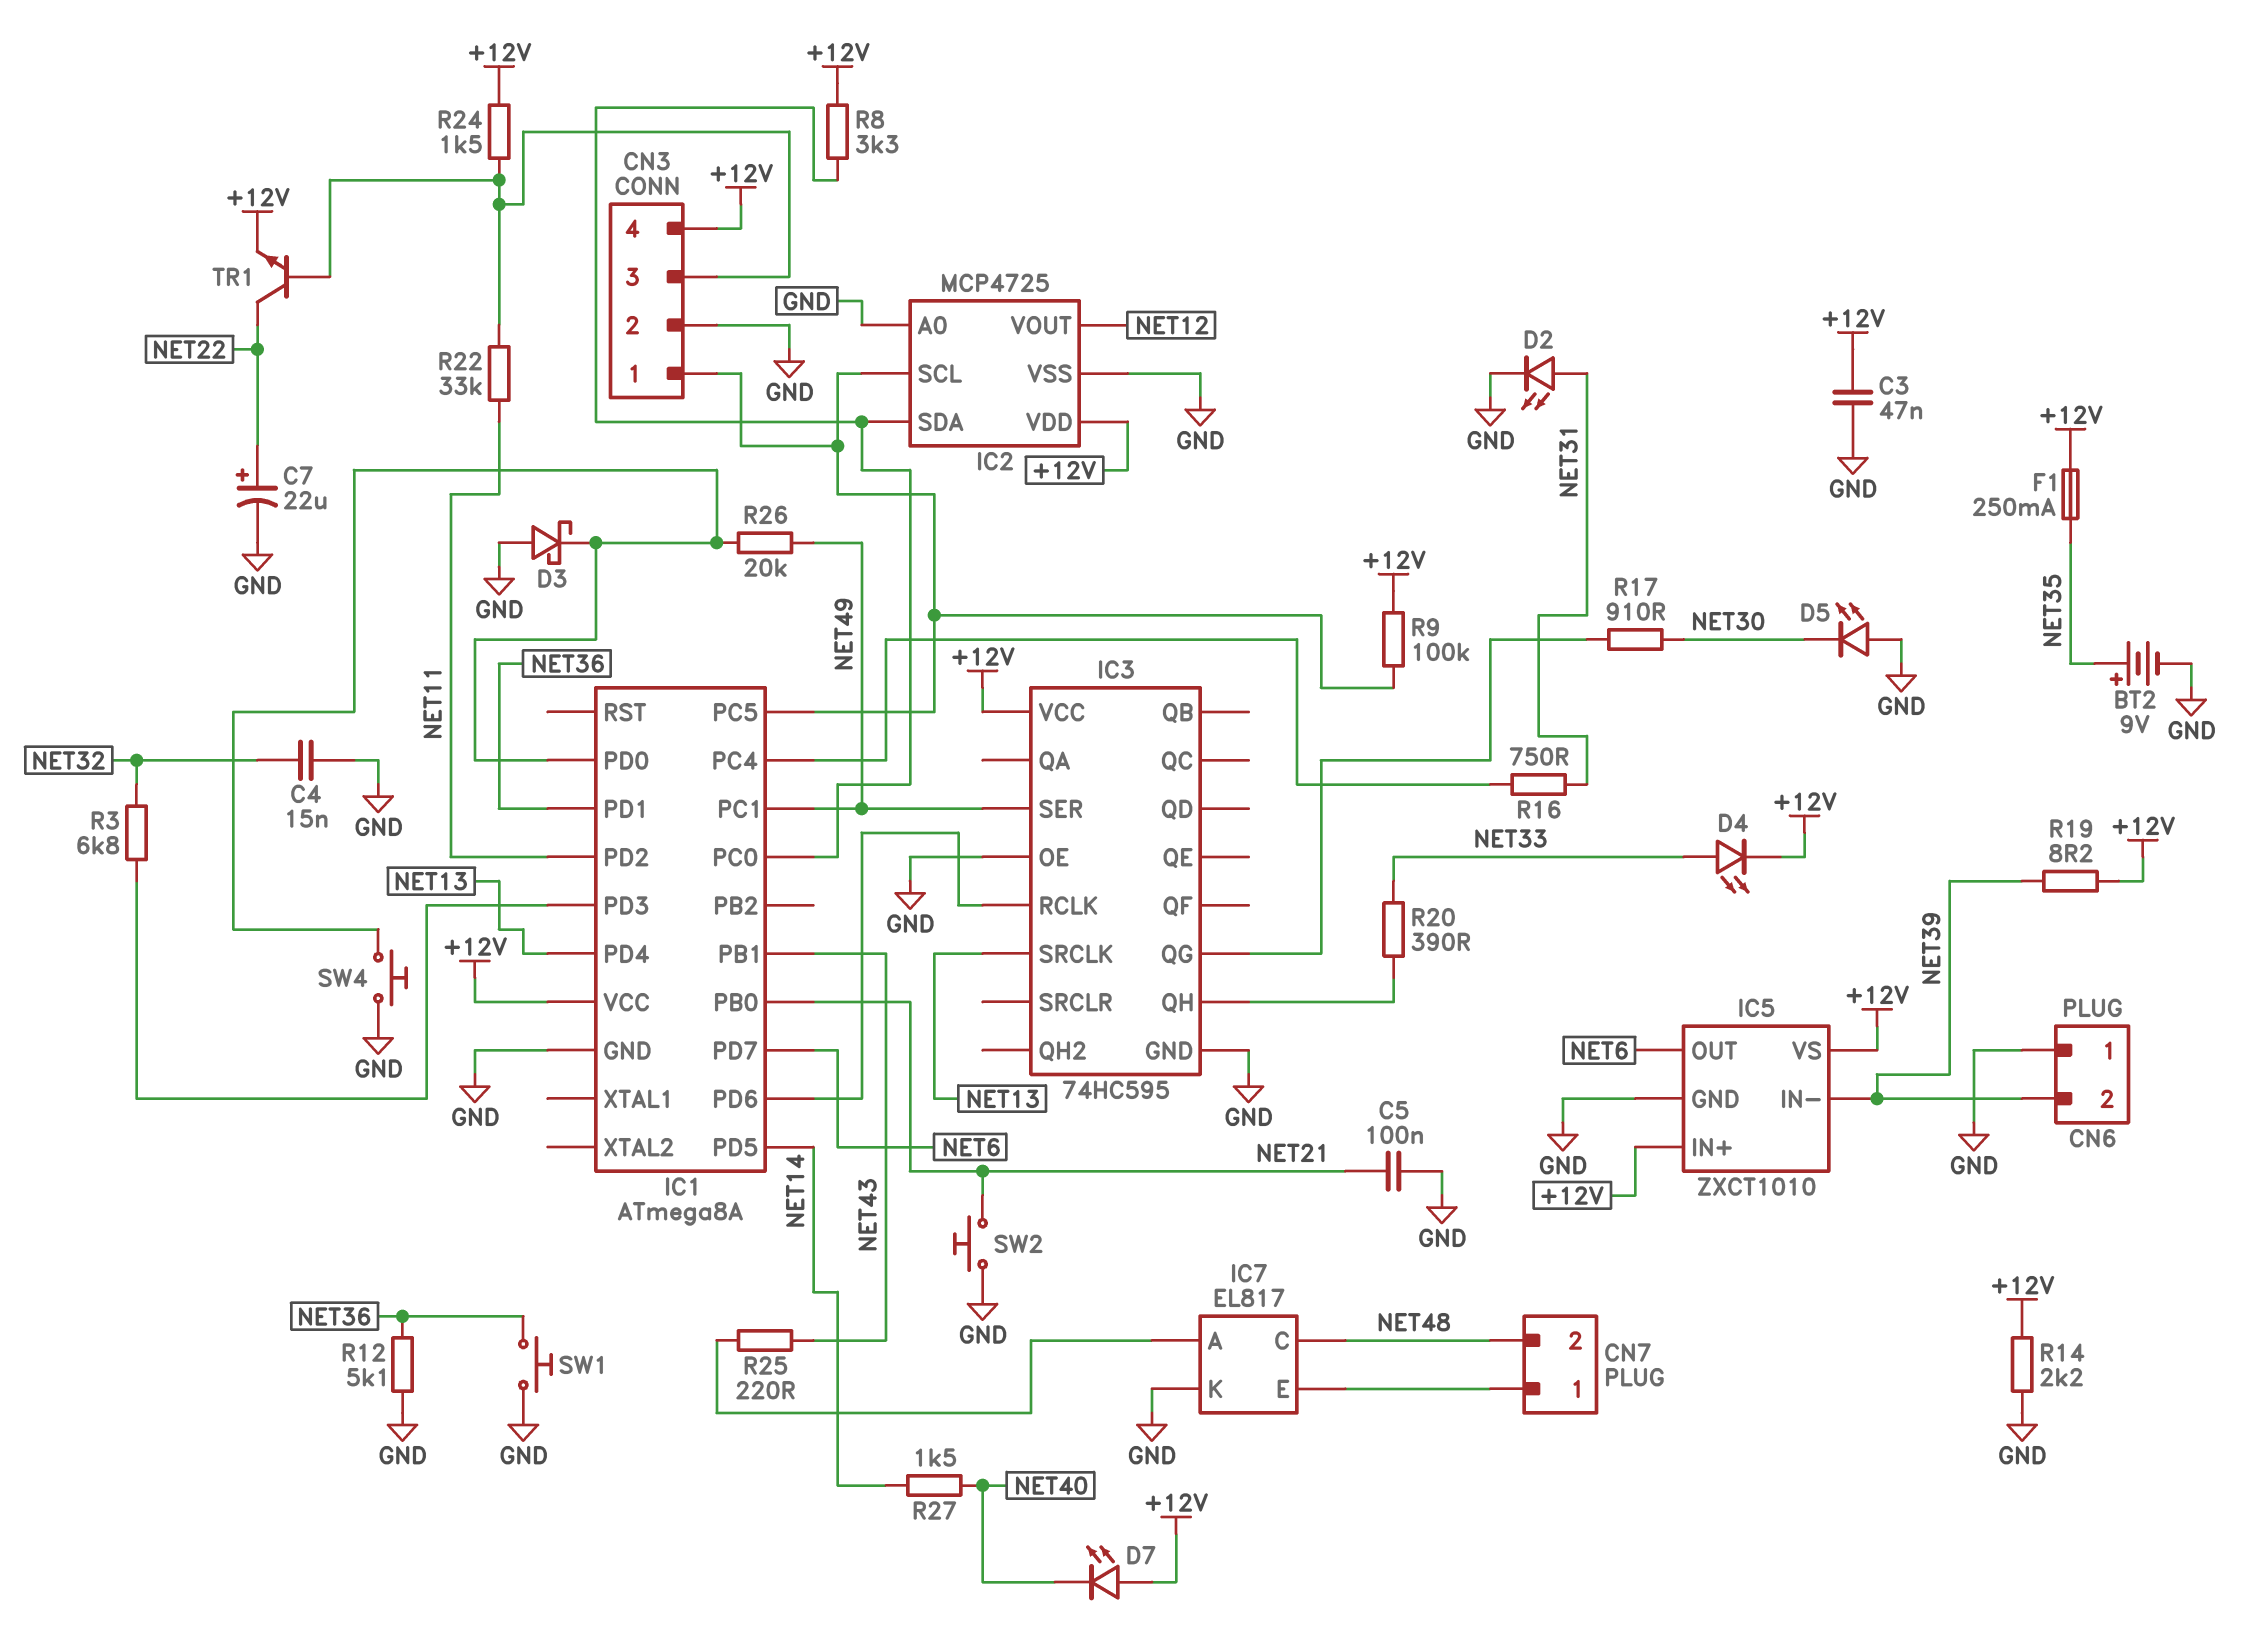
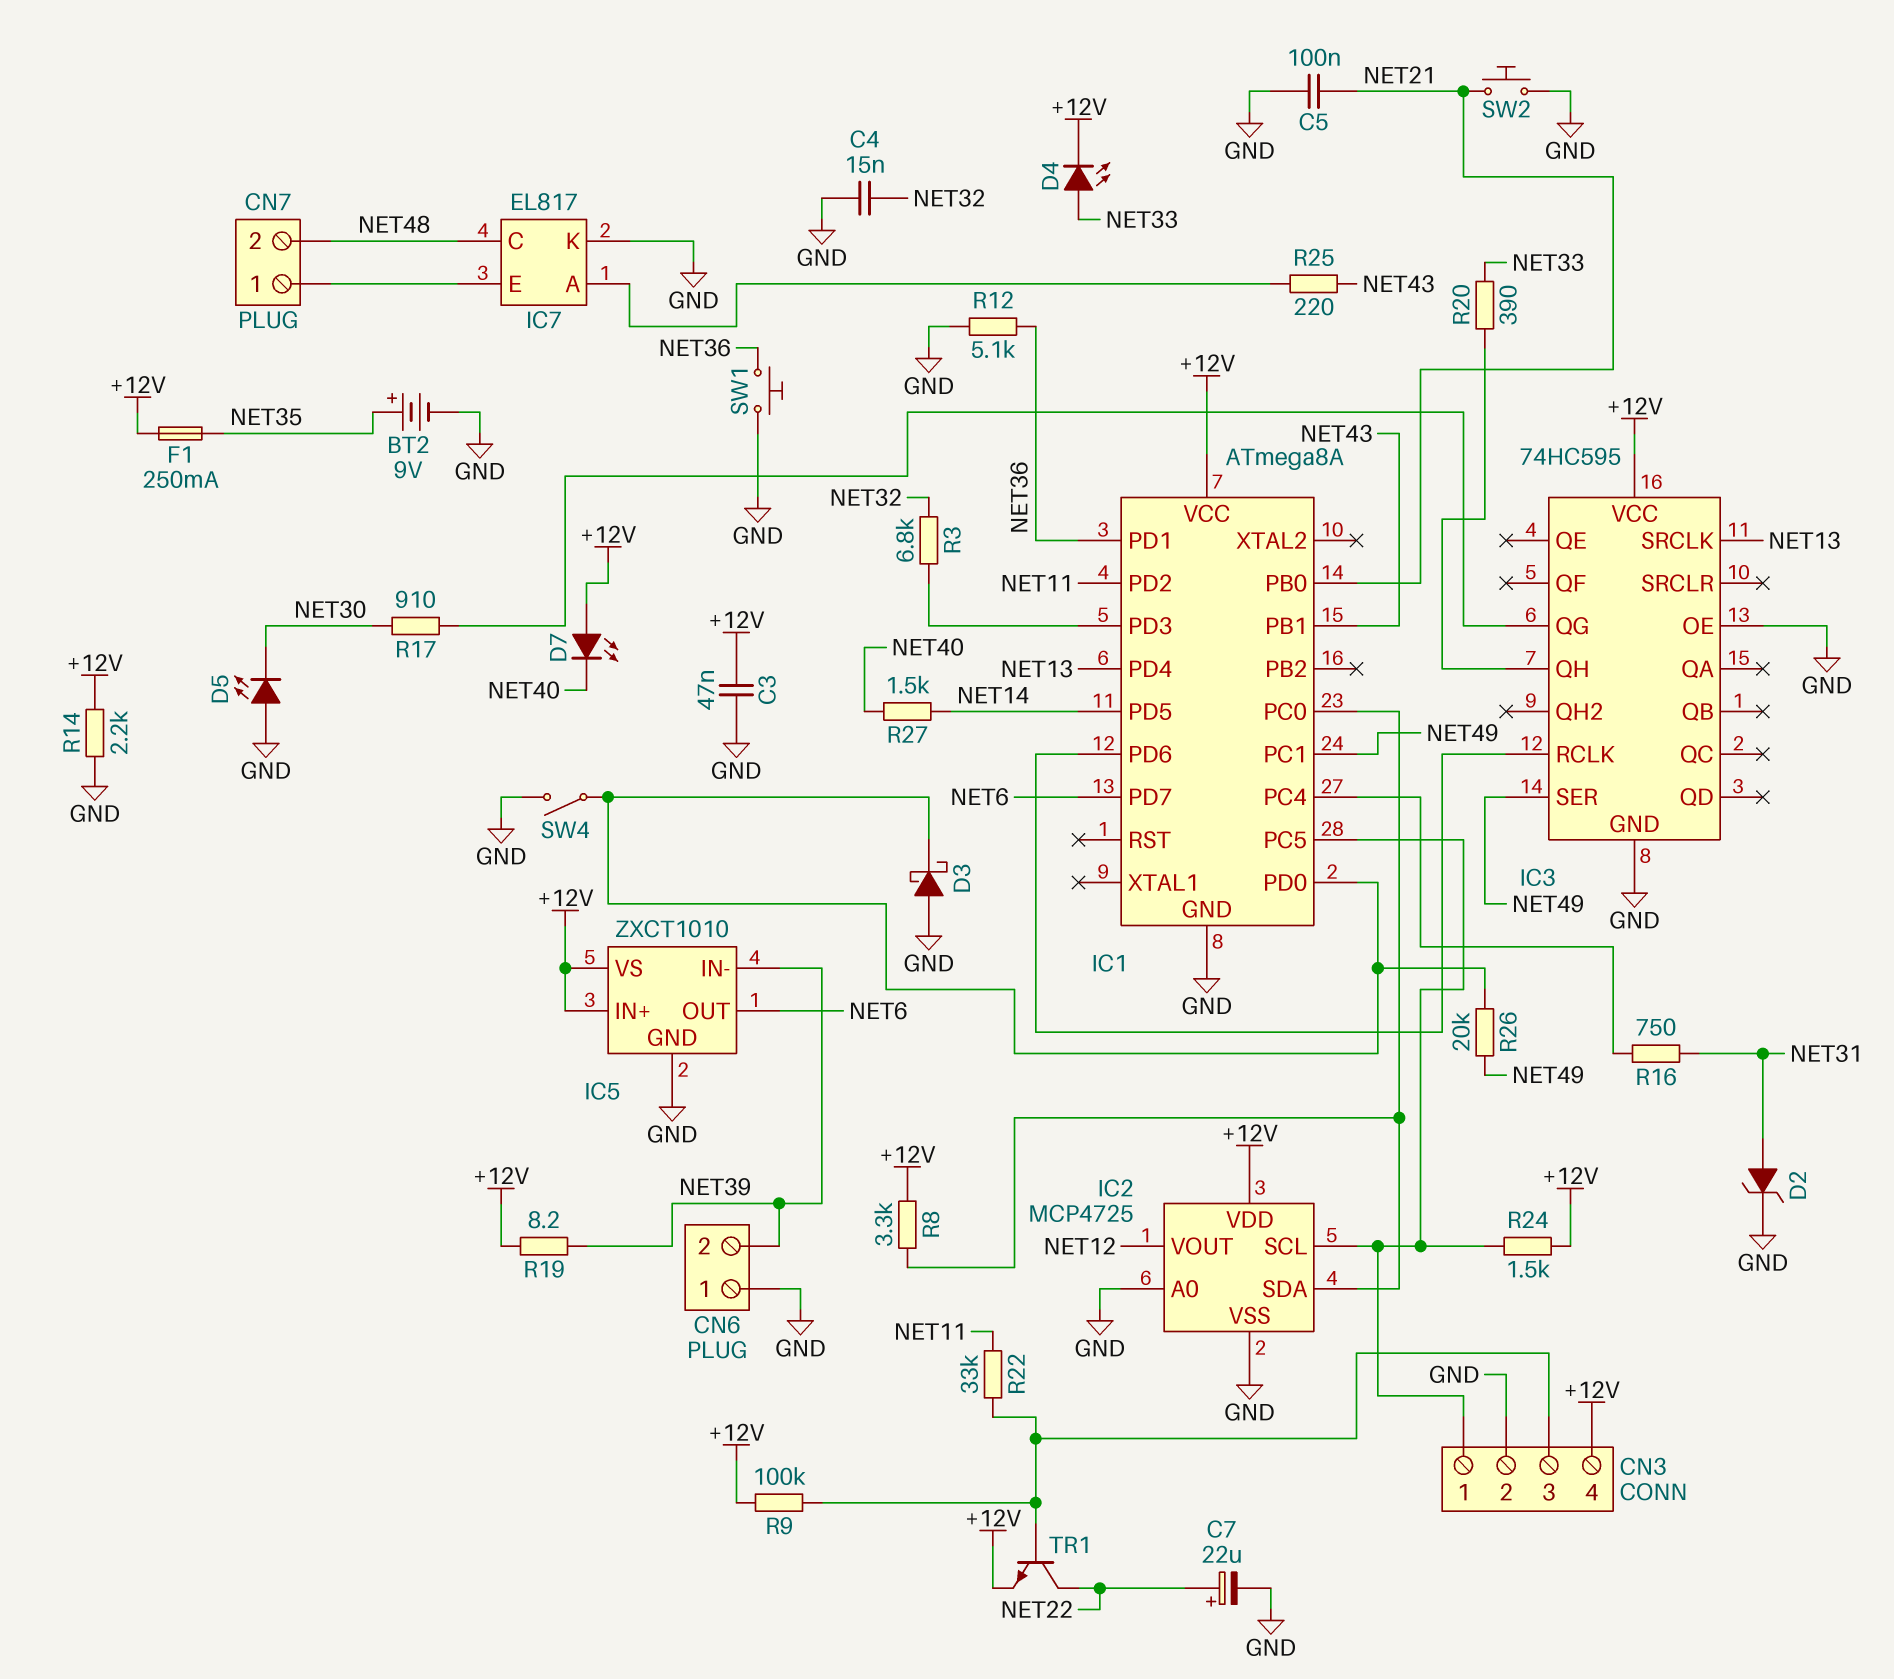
D2: LED (A NET31, K GND) -> zener (A NET31, K GND)
R9: 100k (+12V, CN3/1) -> 100k (+12V, CN3/3)
R24: 1.5k (+12V, CN3/3) -> 1.5k (+12V, CN3/1)
SW4: button (GND, IC1/PD0) -> switch (GND, IC1/PD0)

